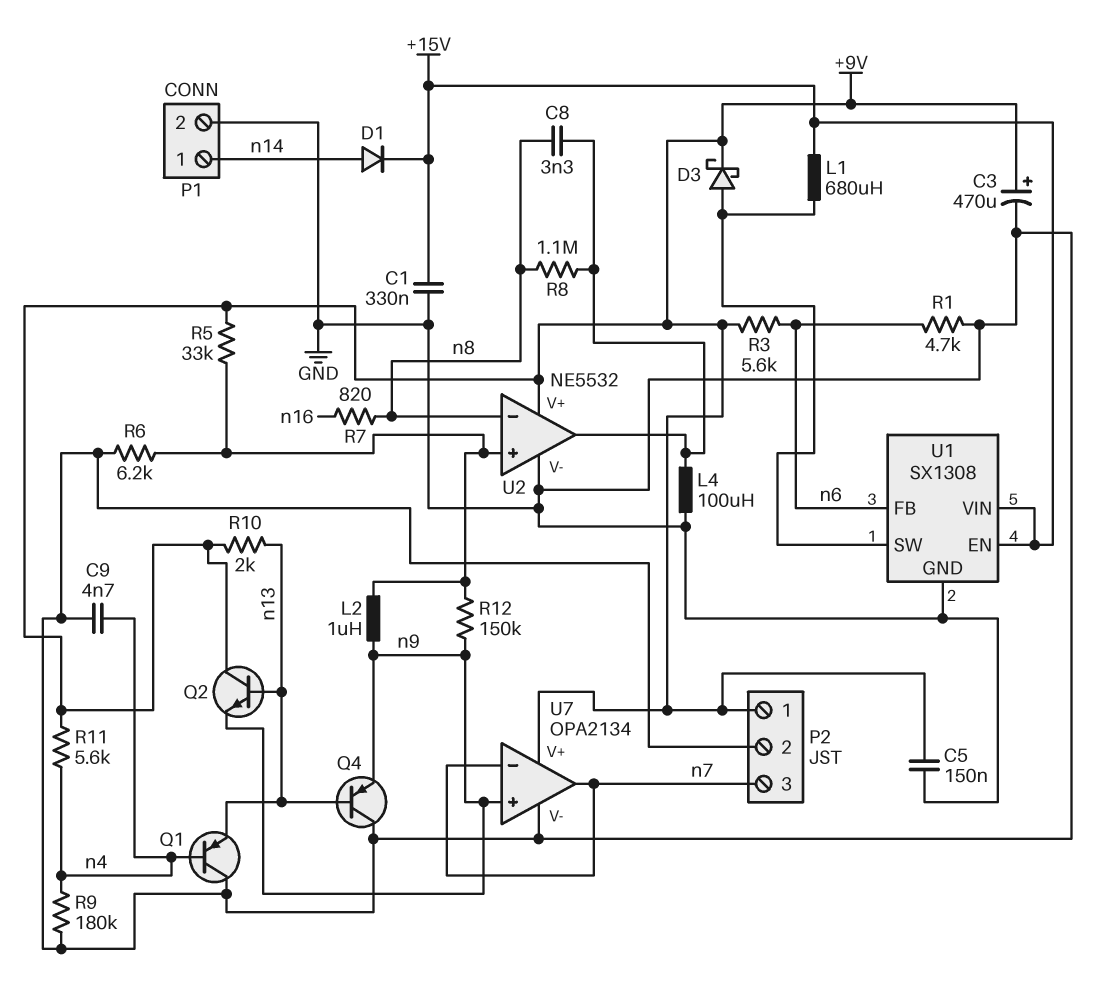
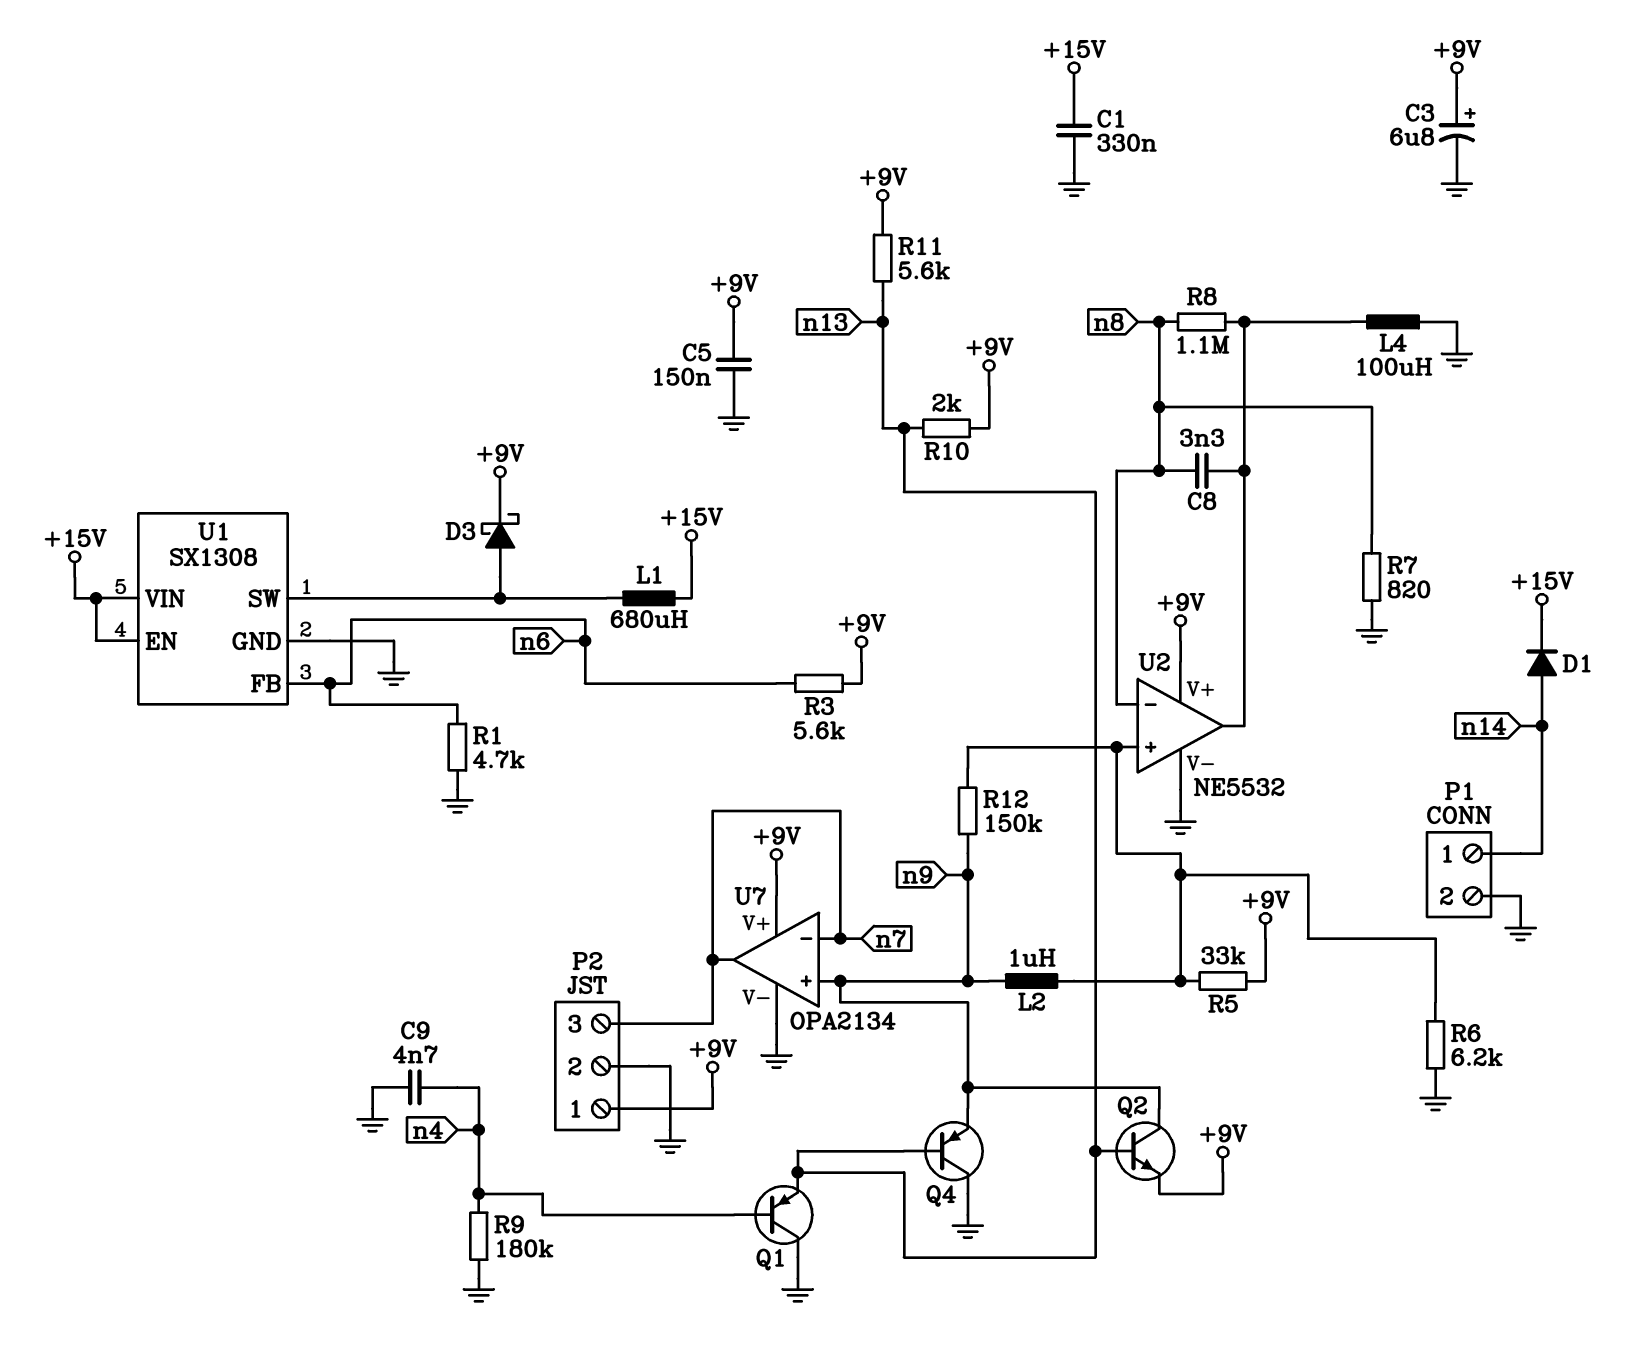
C3: 470uF (plus +9V, minus GND) -> 6.8uF (plus +9V, minus GND)
Q2: NPN (B n13, C +9V, E n9) -> NPN (B n13, C n9, E +9V)
R7: 820 (n8, n16) -> 820 (GND, n8)
R11: 5.6k (+9V, n4) -> 5.6k (+9V, n13)

